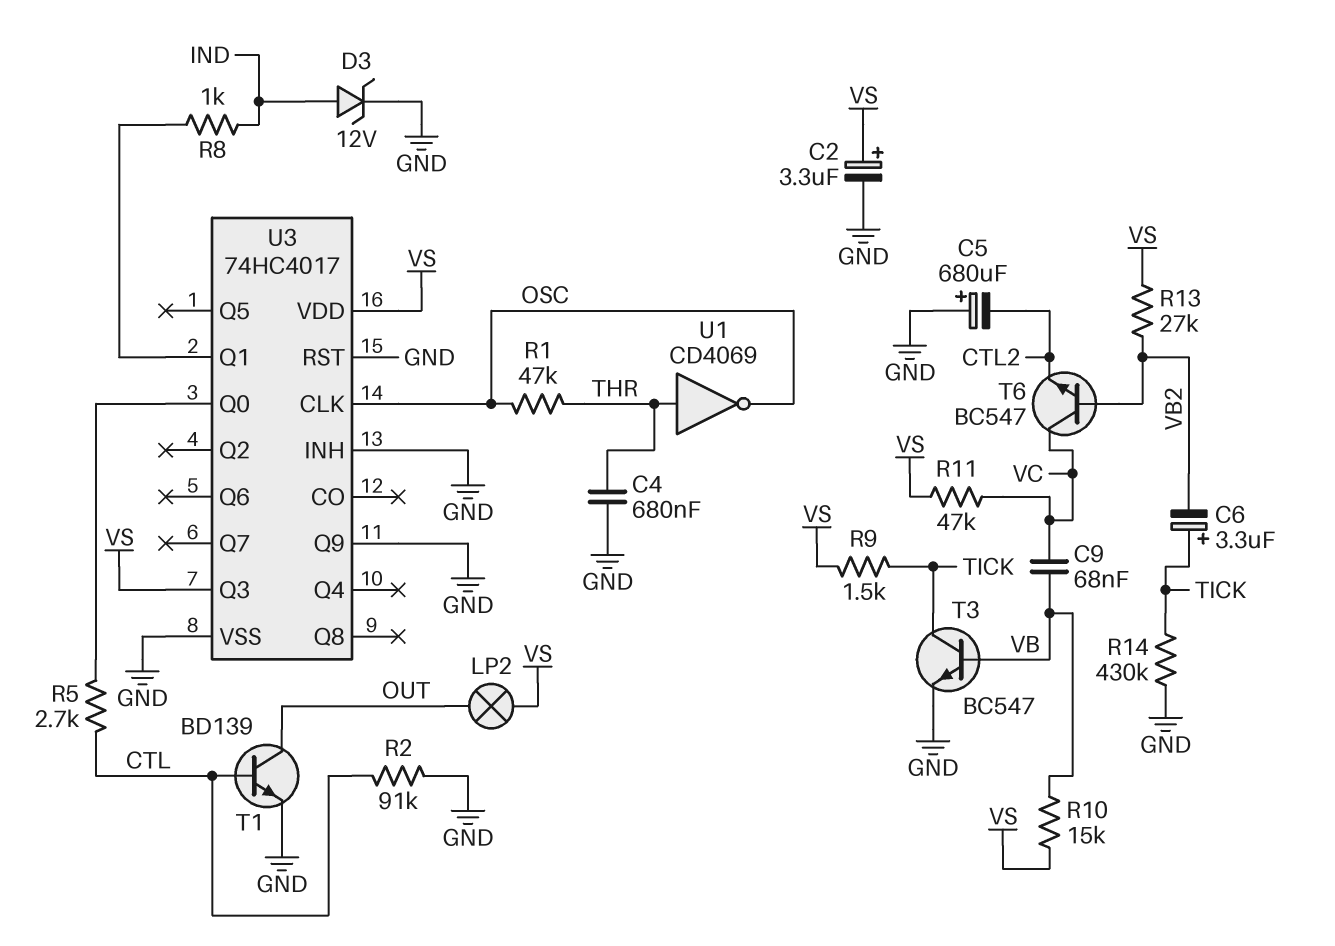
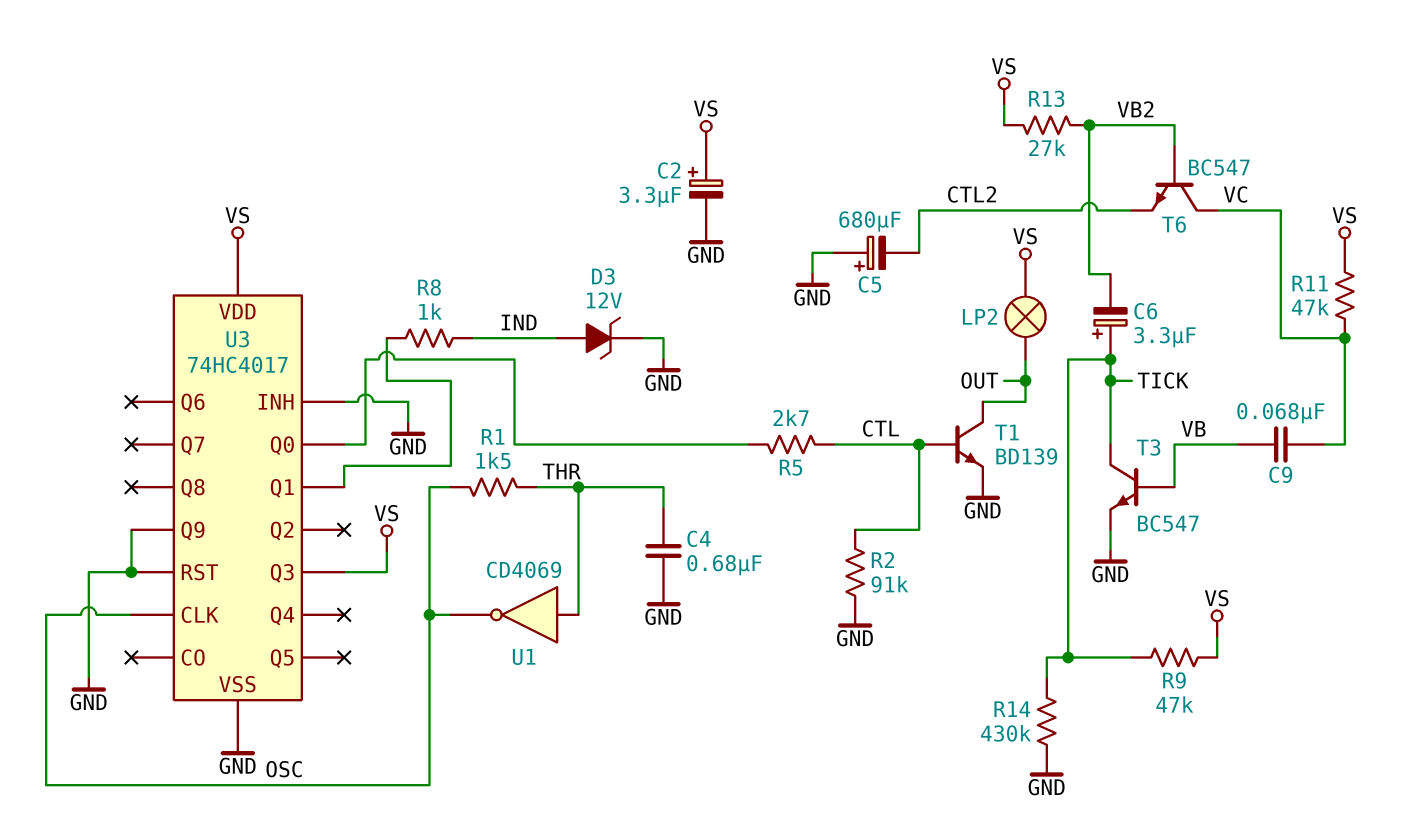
R1: 47k (OSC, THR) -> 1.5k (OSC, THR)
R9: 1.5k (TICK, VS) -> 47k (TICK, VS)
R10: 15k (VB, VS) -> none

